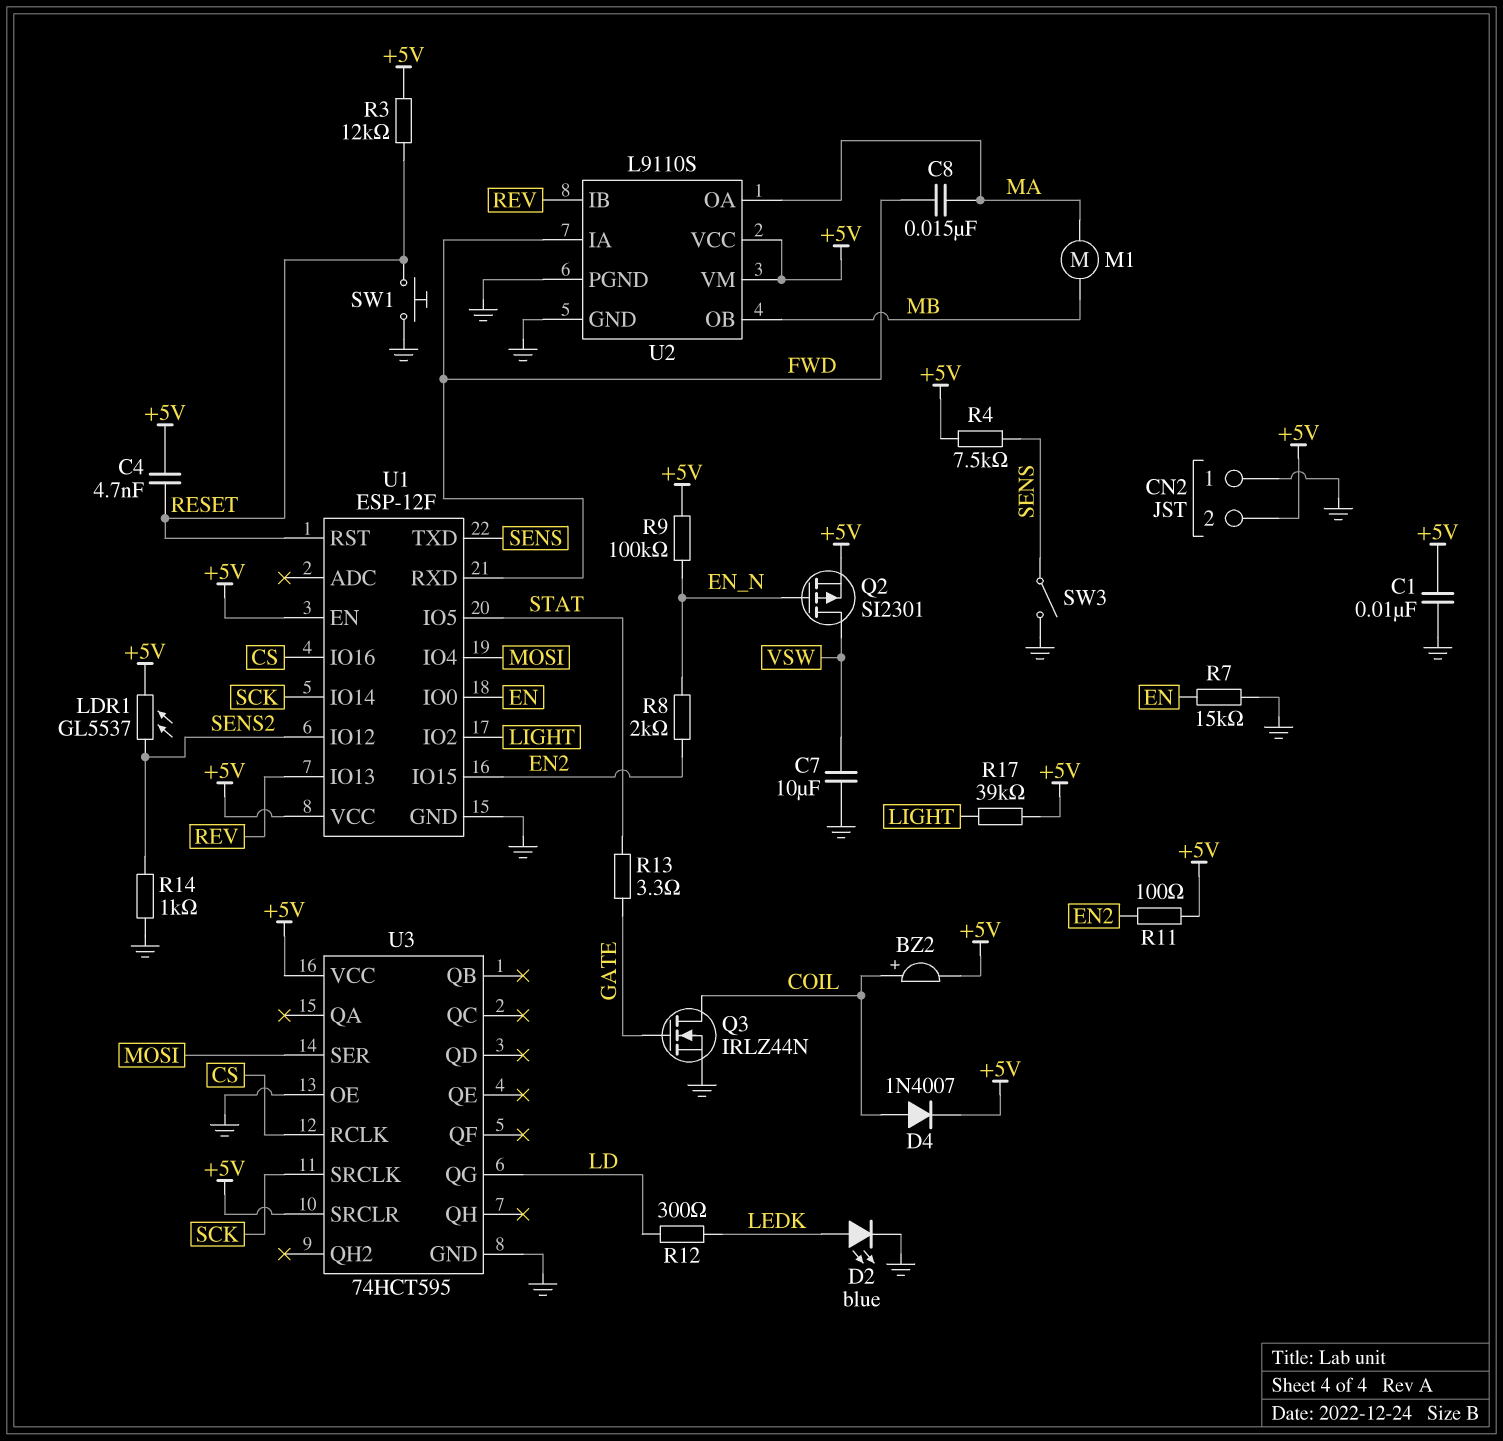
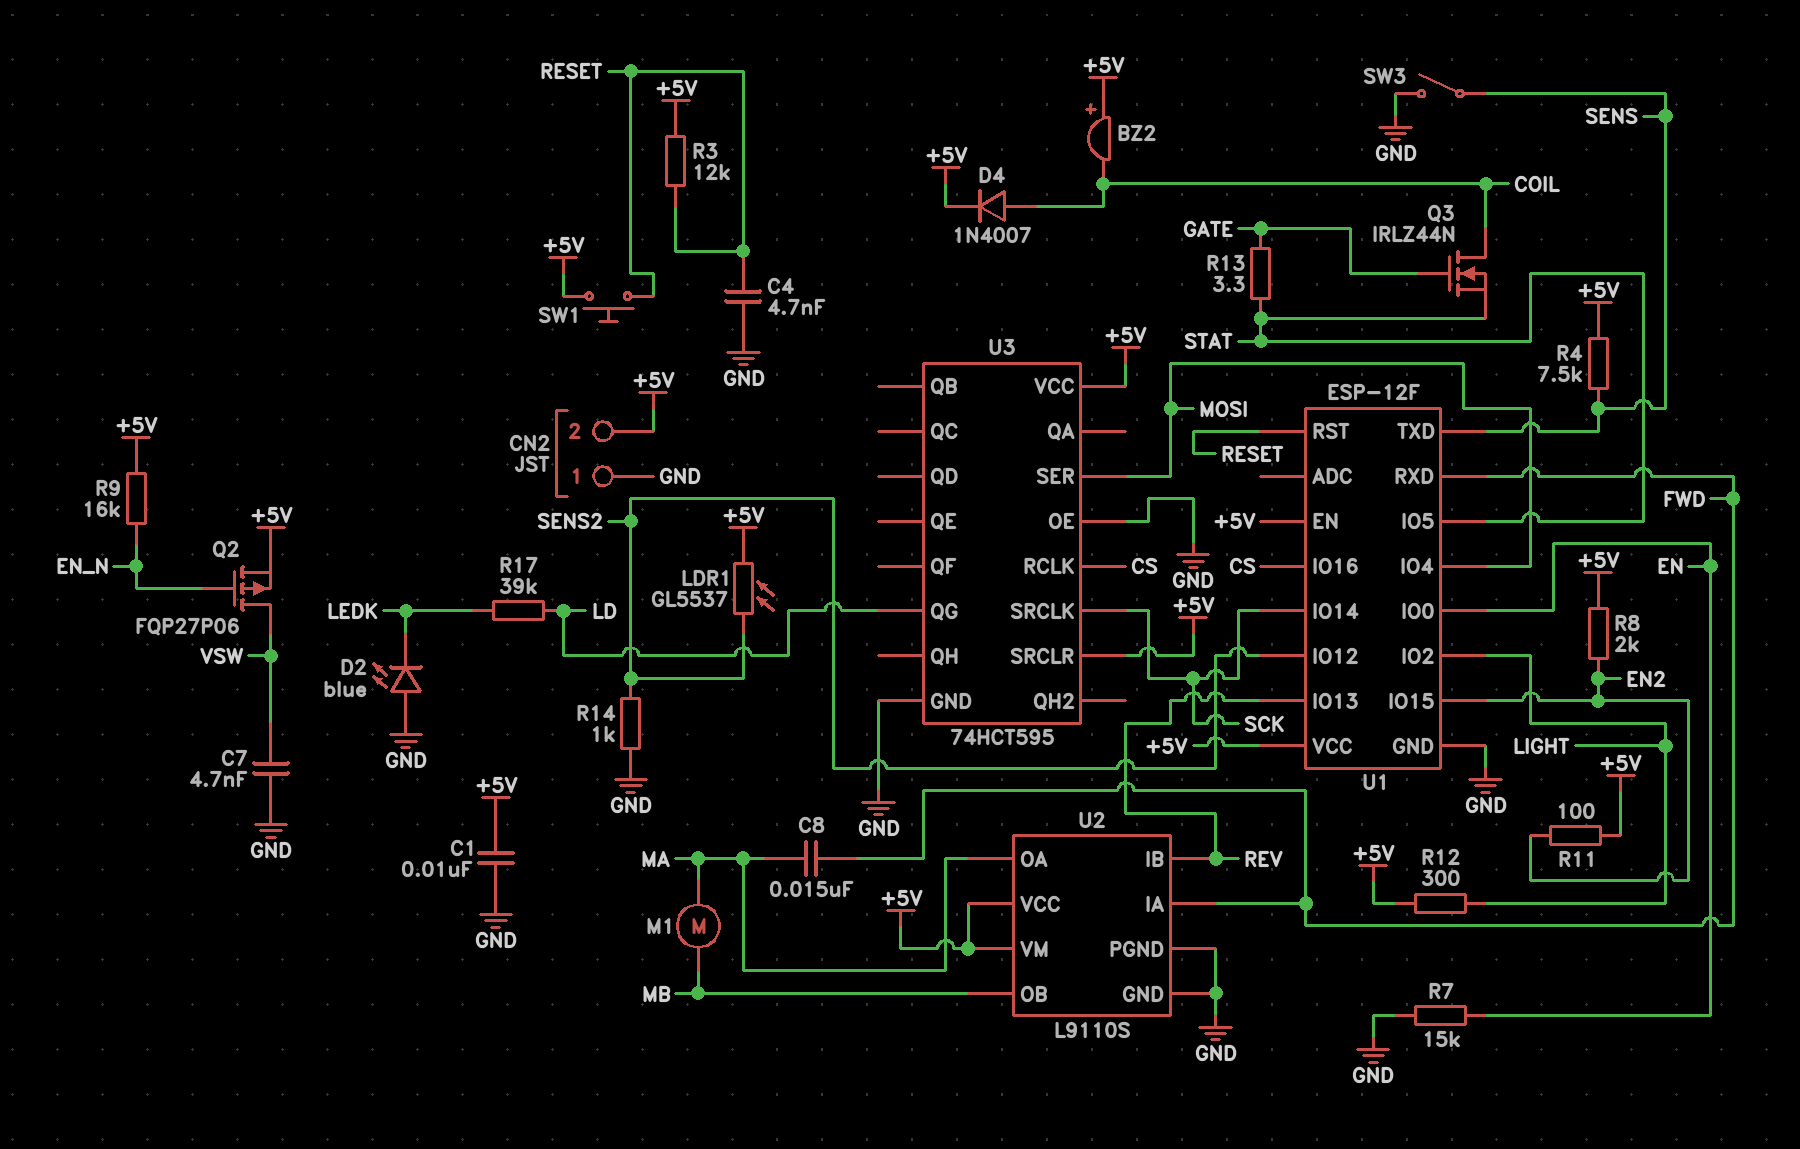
BZ2: buzzer (plus COIL, minus +5V) -> buzzer (plus +5V, minus COIL)
C4: 4.7nF (+5V, RESET) -> 4.7nF (GND, RESET)
C7: 10uF (GND, VSW) -> 4.7nF (GND, VSW)
D2: LED blue (A LEDK, K GND) -> LED blue (A GND, K LEDK)
Q2: PMOS SI2301 (G EN_N, D VSW, S +5V) -> PMOS FQP27P06 (G EN_N, D VSW, S +5V)
Q3: NMOS IRLZ44N (G GATE, D COIL, S GND) -> NMOS IRLZ44N (G GATE, D COIL, S STAT)
R8: 2k (EN2, EN_N) -> 2k (+5V, EN2)
R9: 100k (+5V, EN_N) -> 16k (+5V, EN_N)
R12: 300 (LD, LEDK) -> 300 (+5V, LIGHT)
R17: 39k (+5V, LIGHT) -> 39k (LD, LEDK)
SW1: button (GND, RESET) -> button (+5V, RESET)

